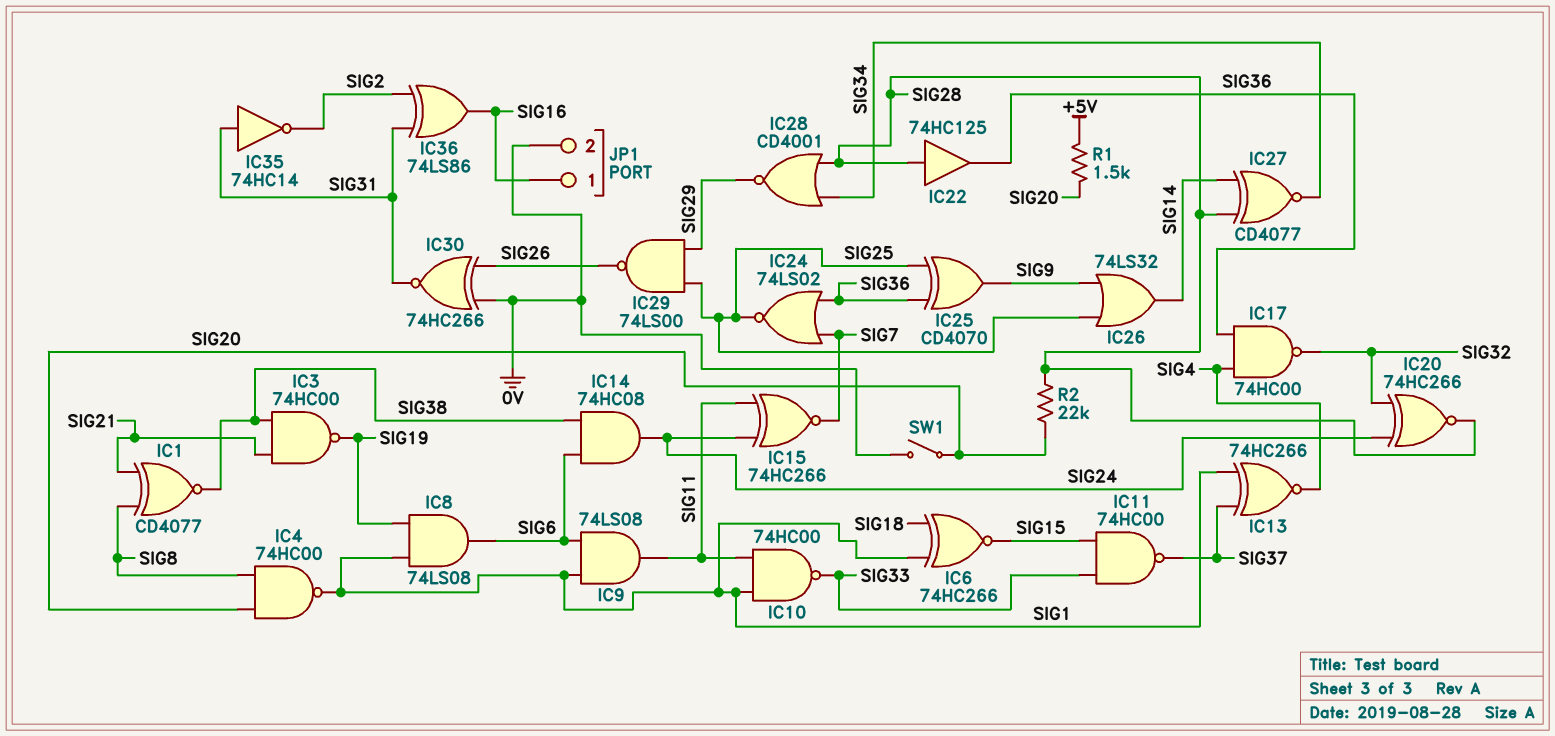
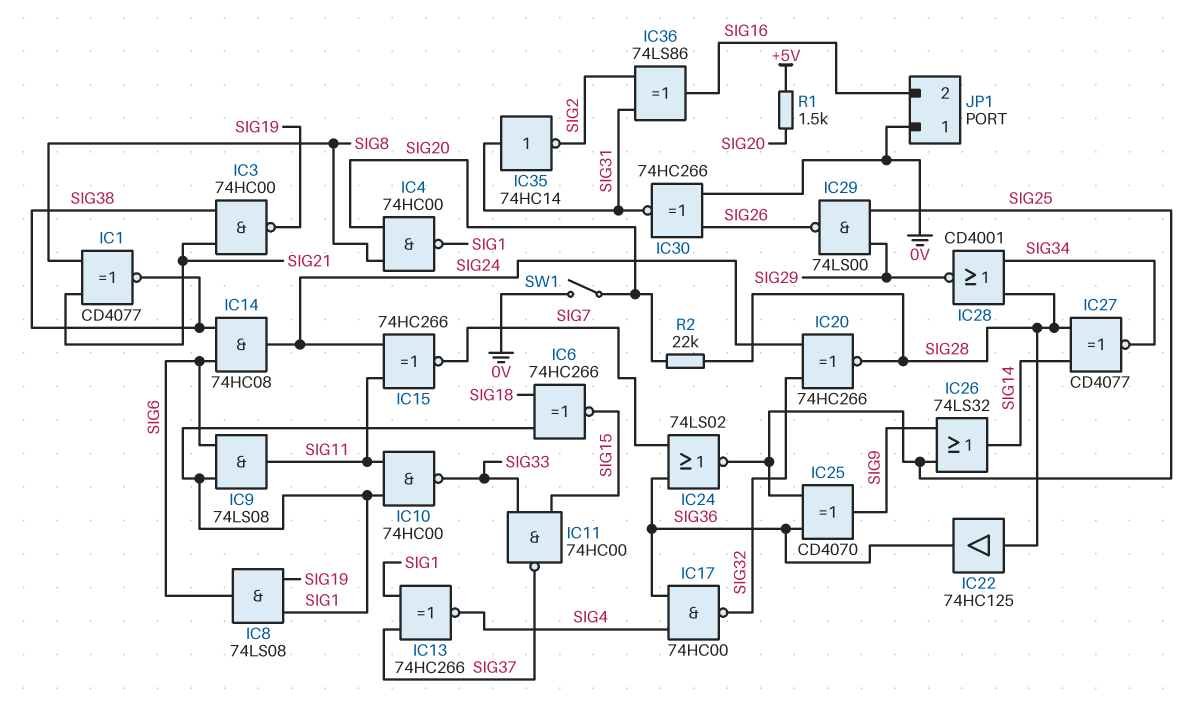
JP1 pin 1: SIG16 -> 0V
JP1 pin 2: 0V -> SIG16

